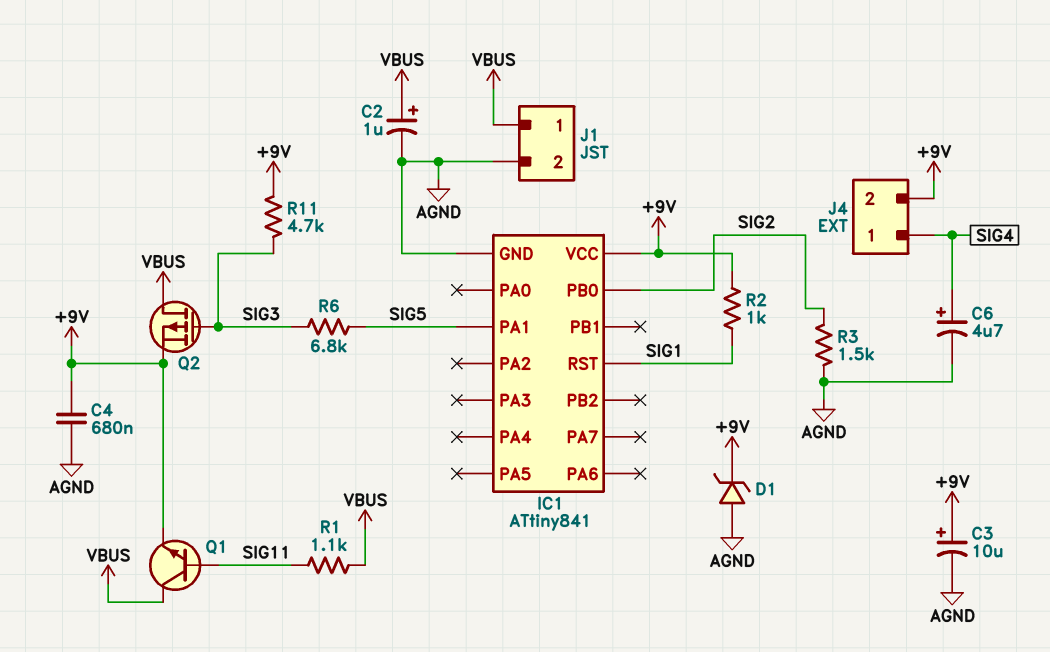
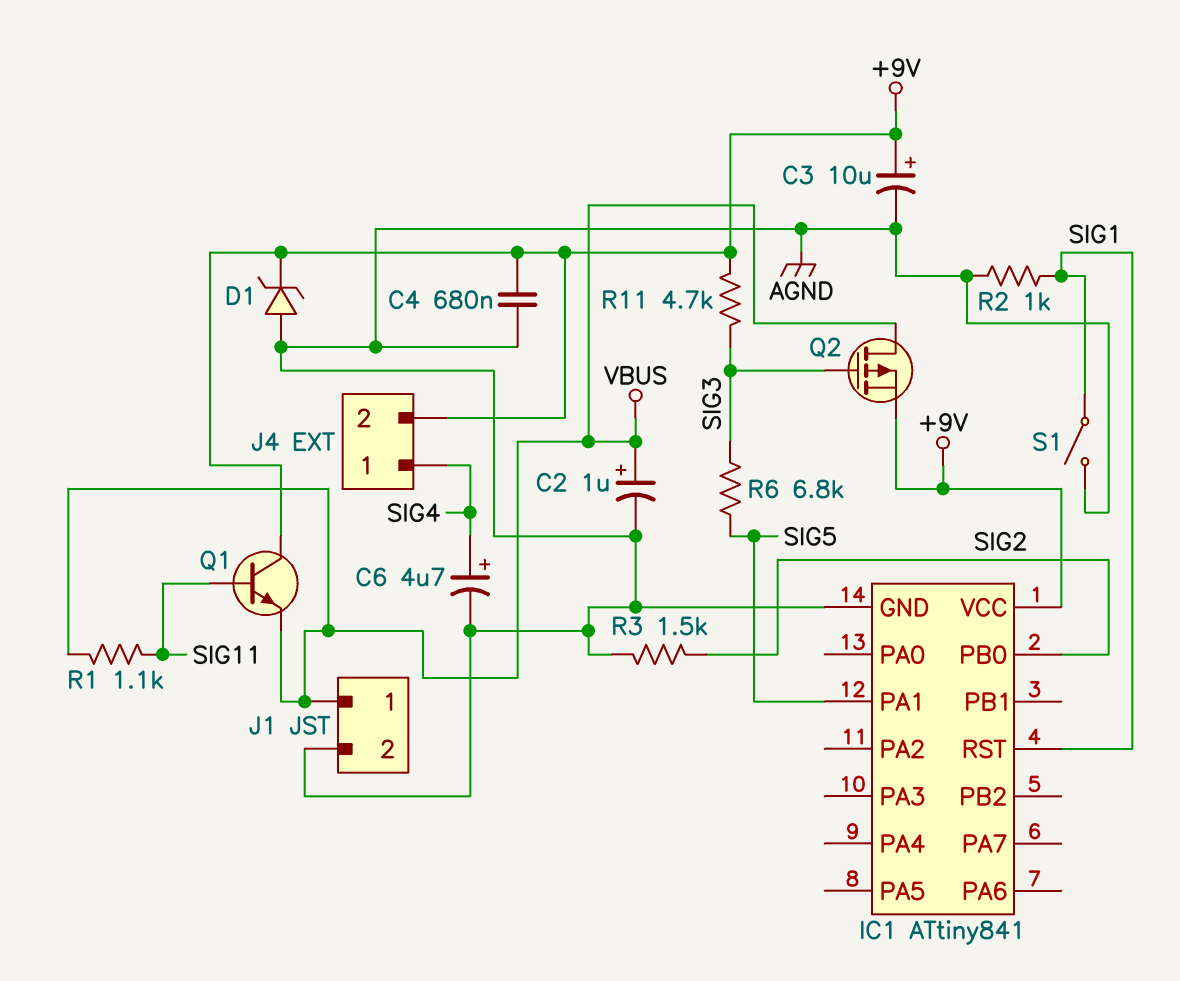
Q1: NPN (B SIG11, C VBUS, E +9V) -> NPN (B SIG11, C +9V, E VBUS)
R2: 1k (+9V, SIG1) -> 1k (AGND, SIG1)
S1: none -> switch (AGND, SIG1)

